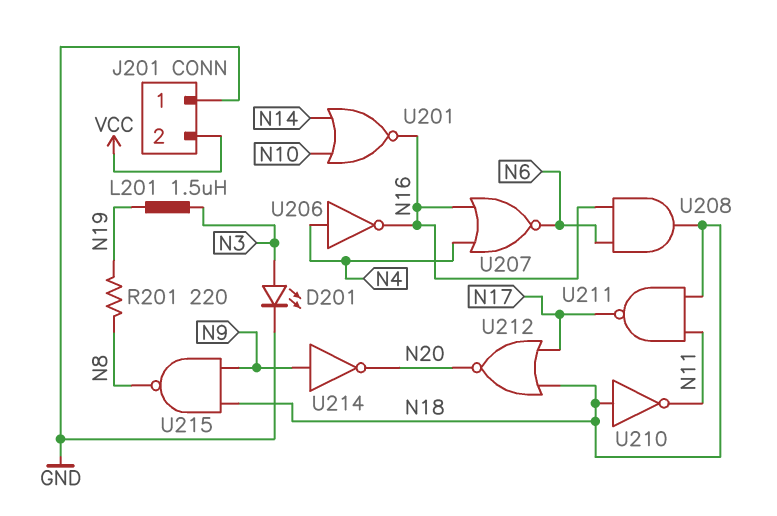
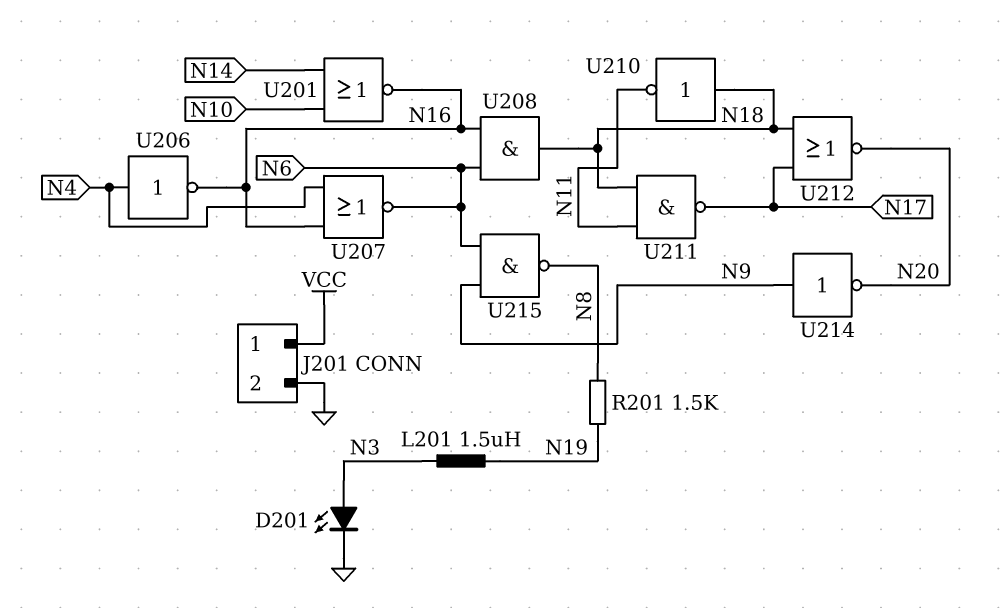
J201 pin 1: GND -> VCC
J201 pin 2: VCC -> GND
R201: 220 (N8, N19) -> 1.5k (N8, N19)
U215: NAND (in N9, in N18, out N8) -> NAND (in N6, in N9, out N8)

